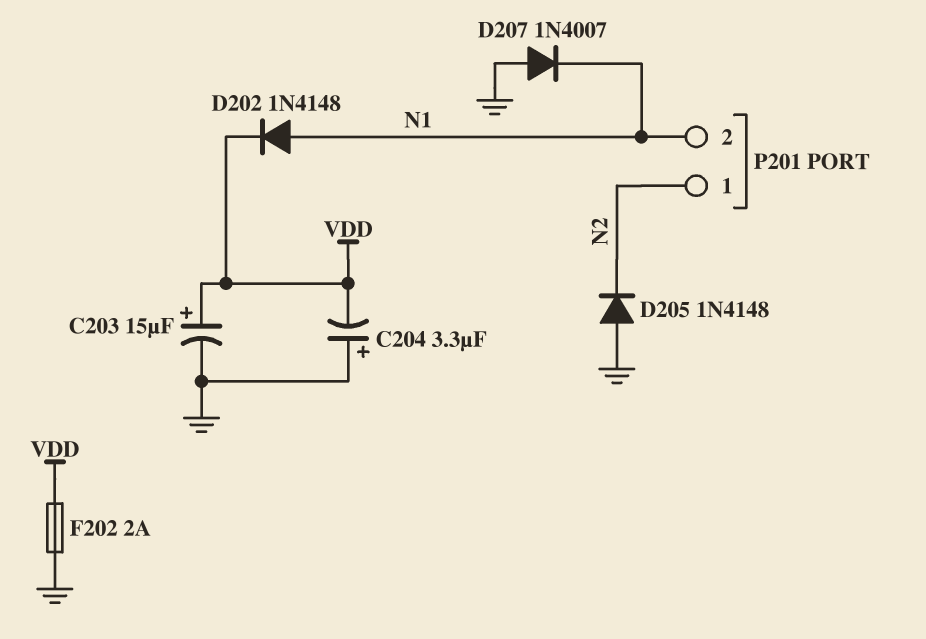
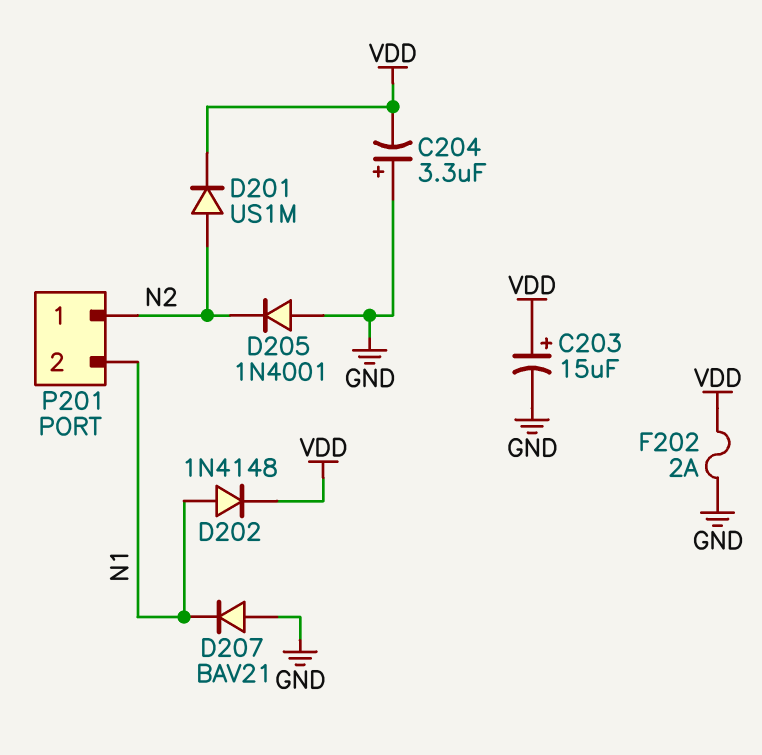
D201: none -> diode US1M (A N2, K VDD)
D205: diode 1N4148 (A GND, K N2) -> diode 1N4001 (A GND, K N2)
D207: diode 1N4007 (A GND, K N1) -> diode BAV21 (A GND, K N1)

